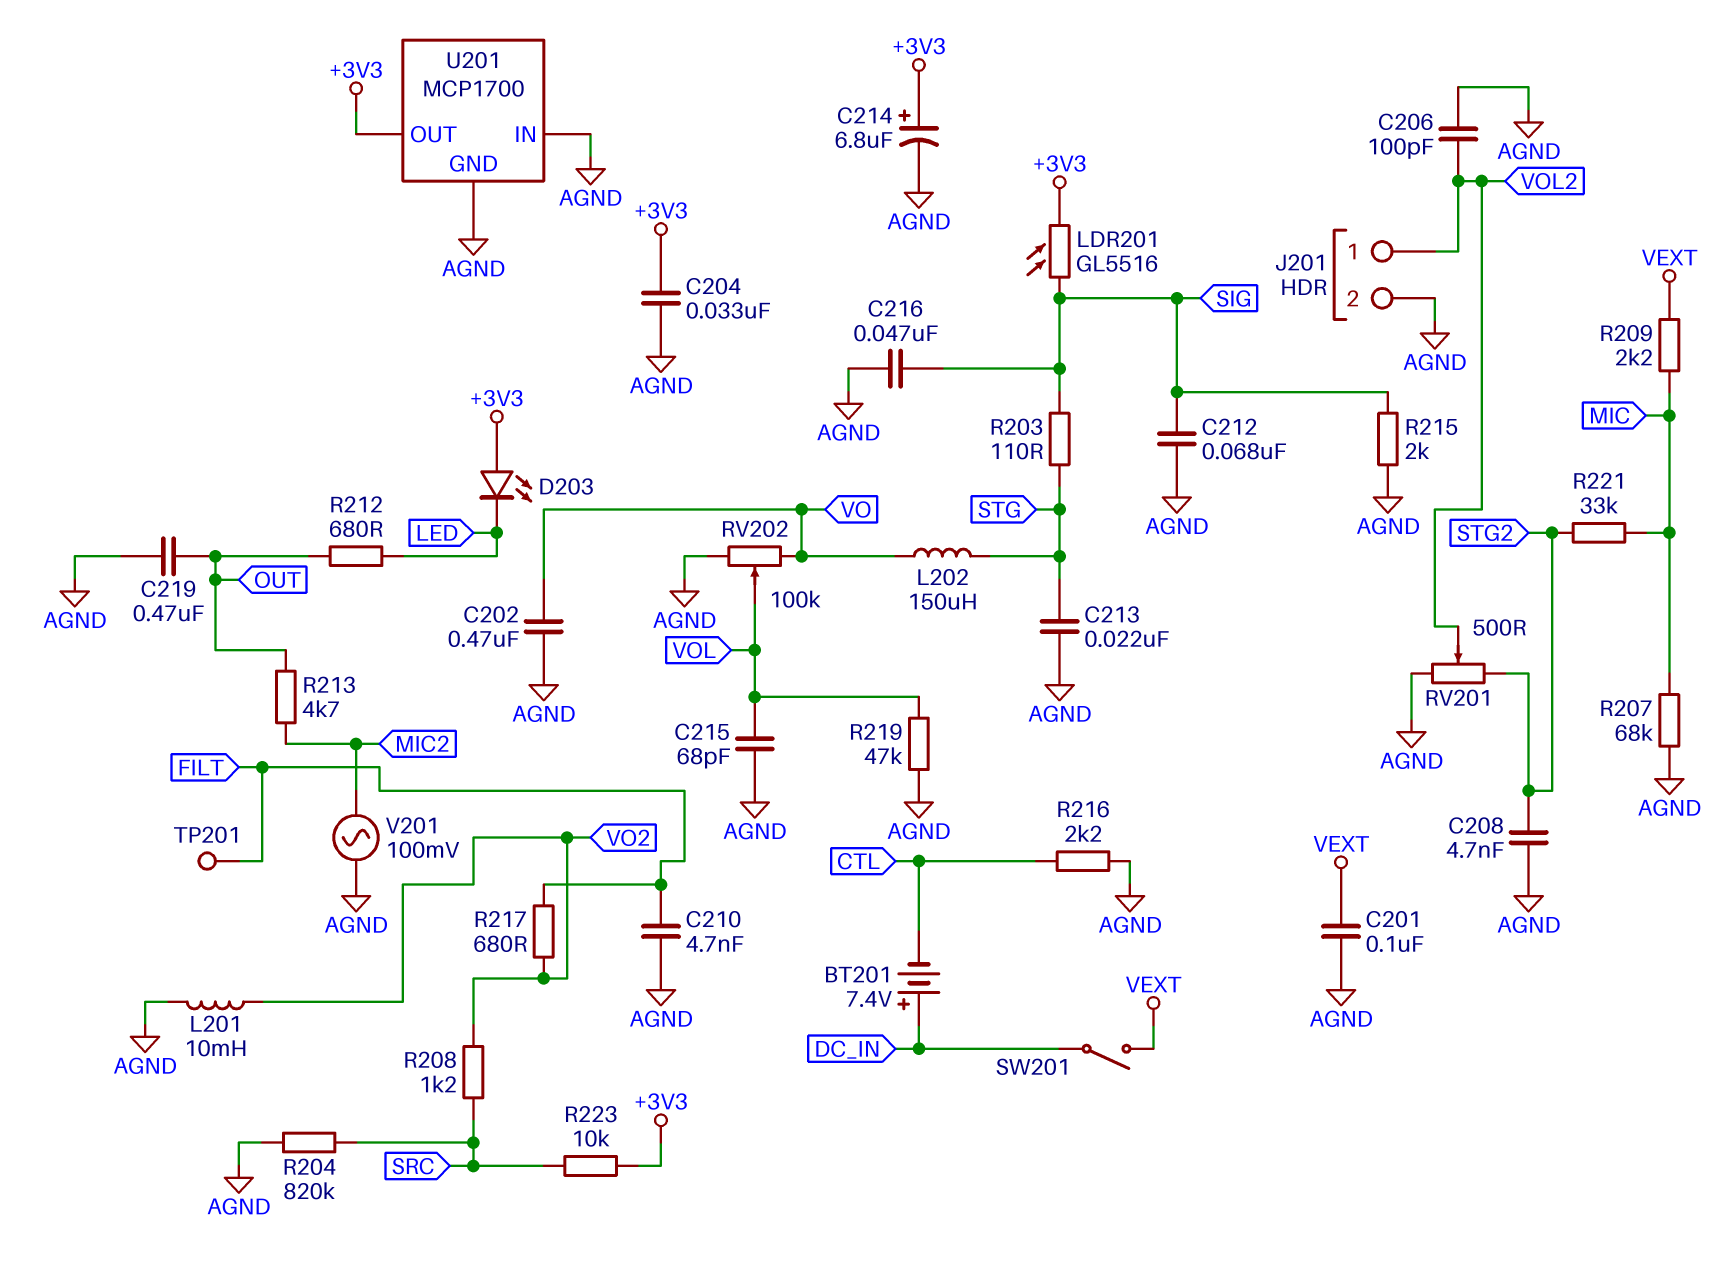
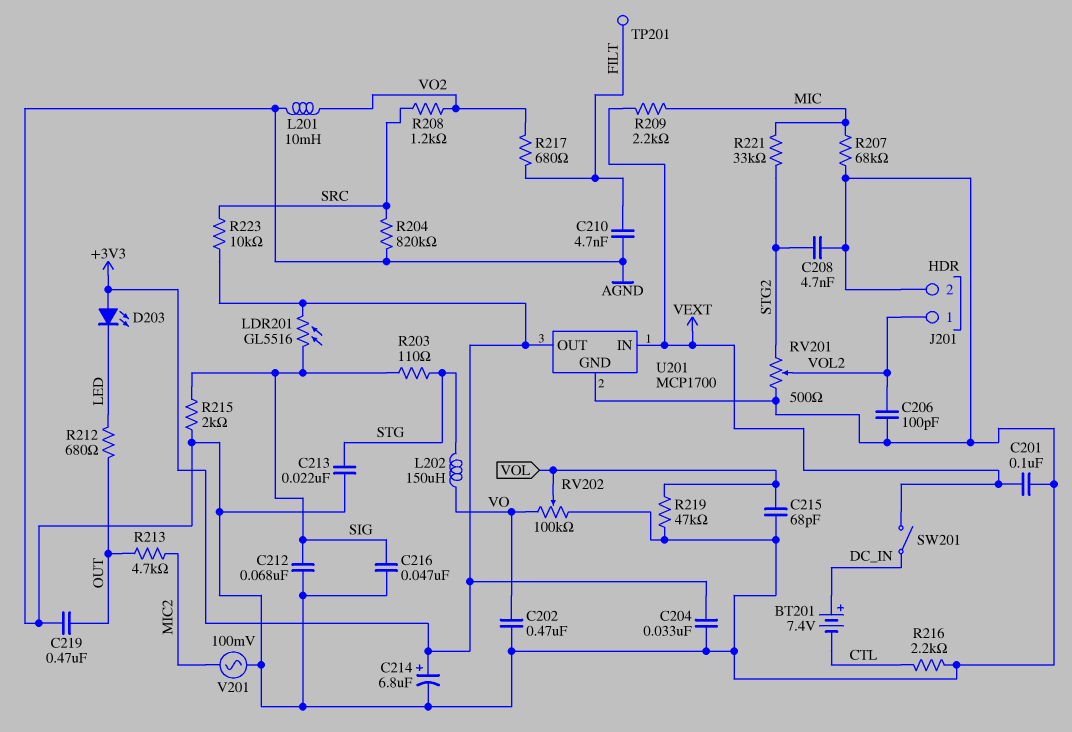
U201 pin IN: AGND -> VEXT

